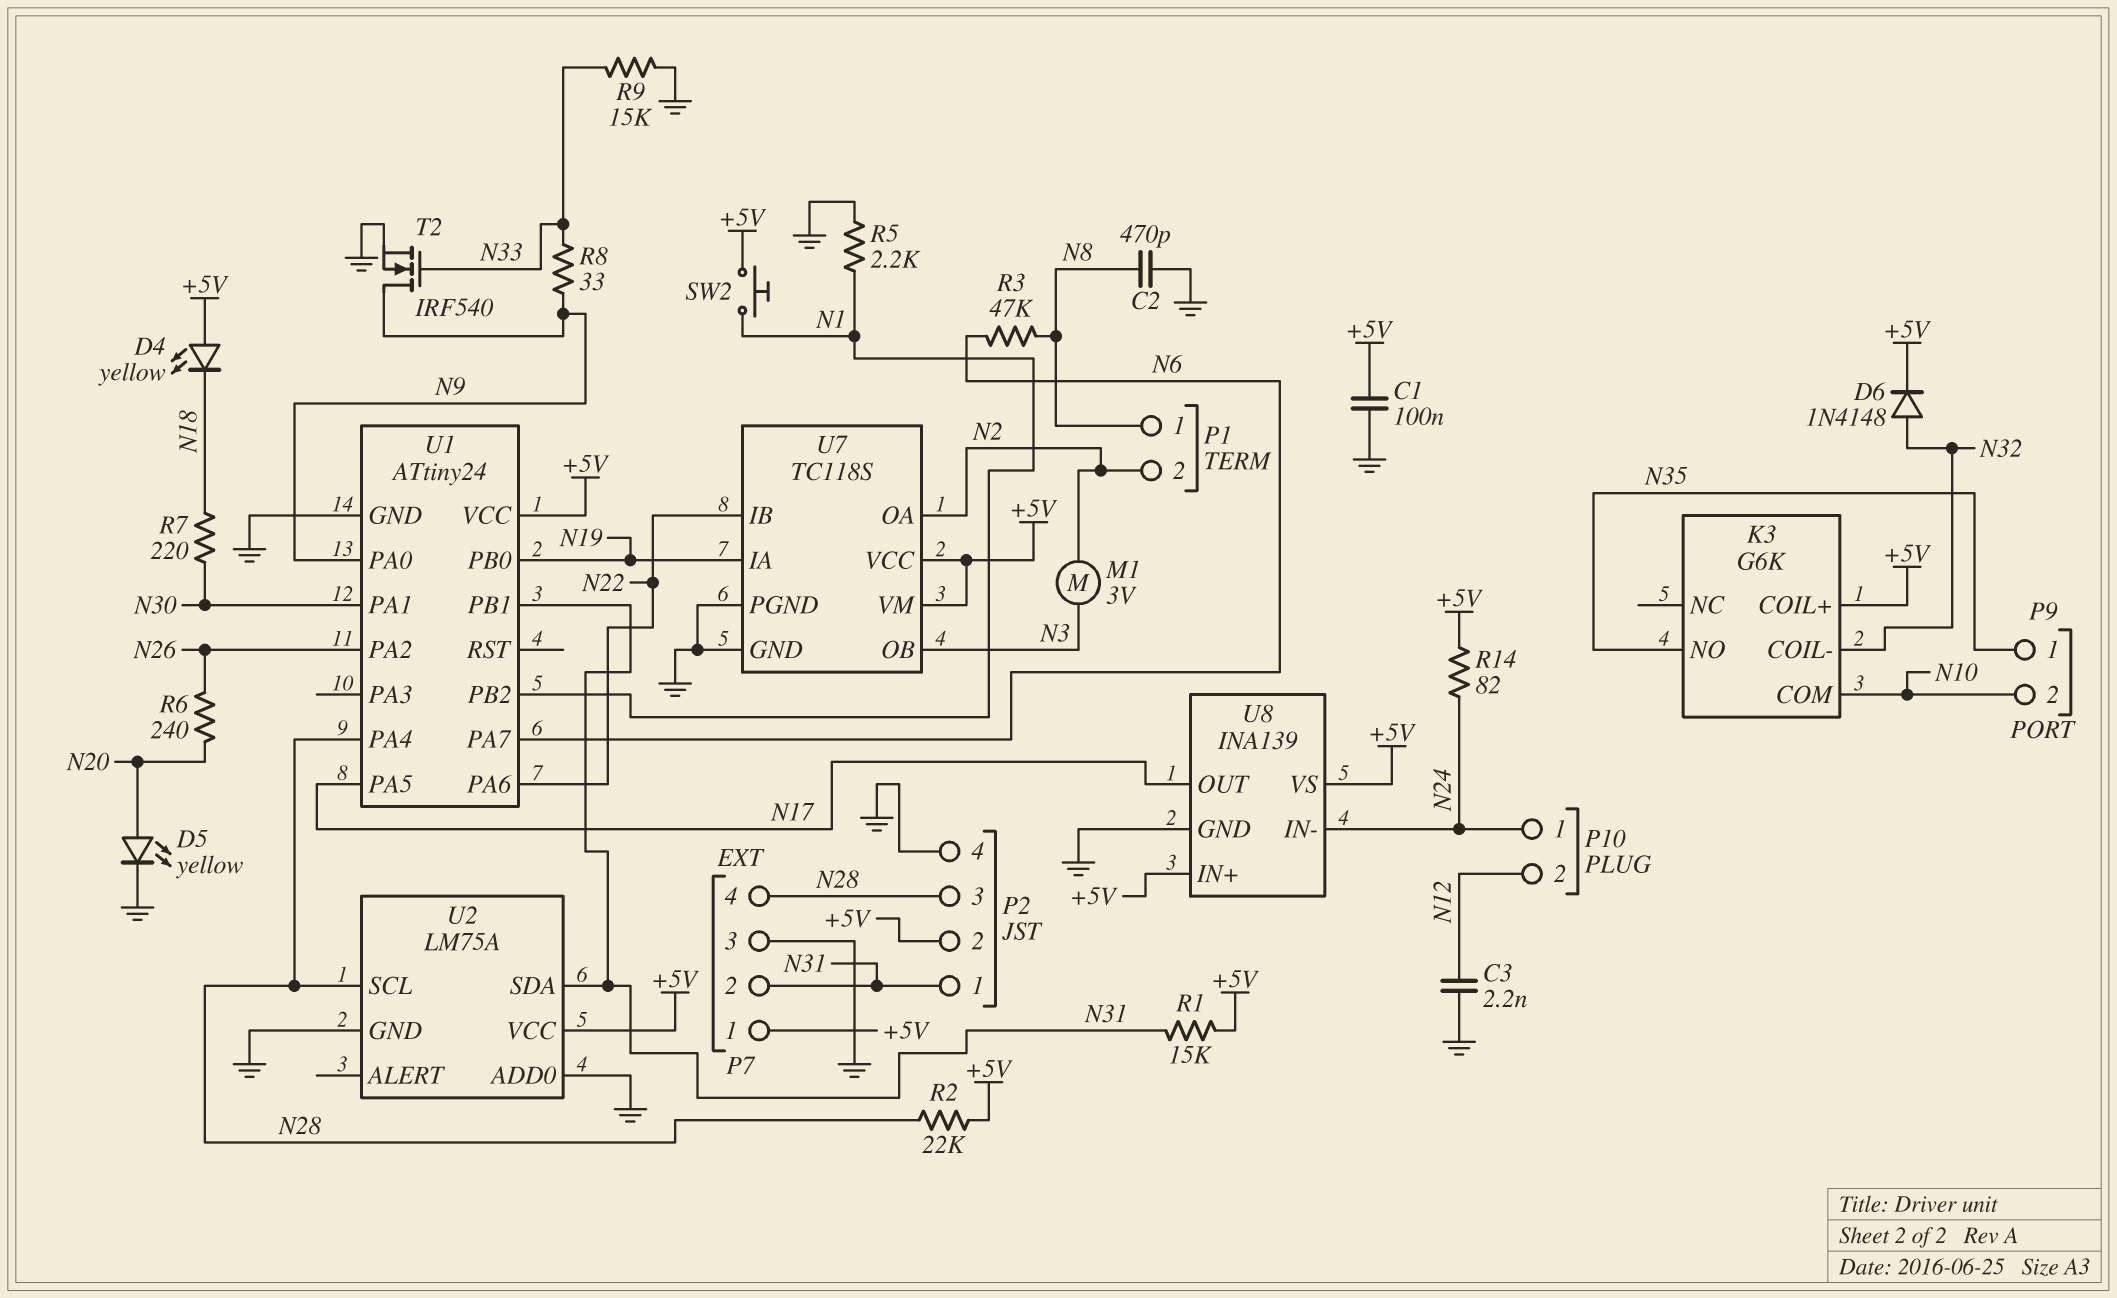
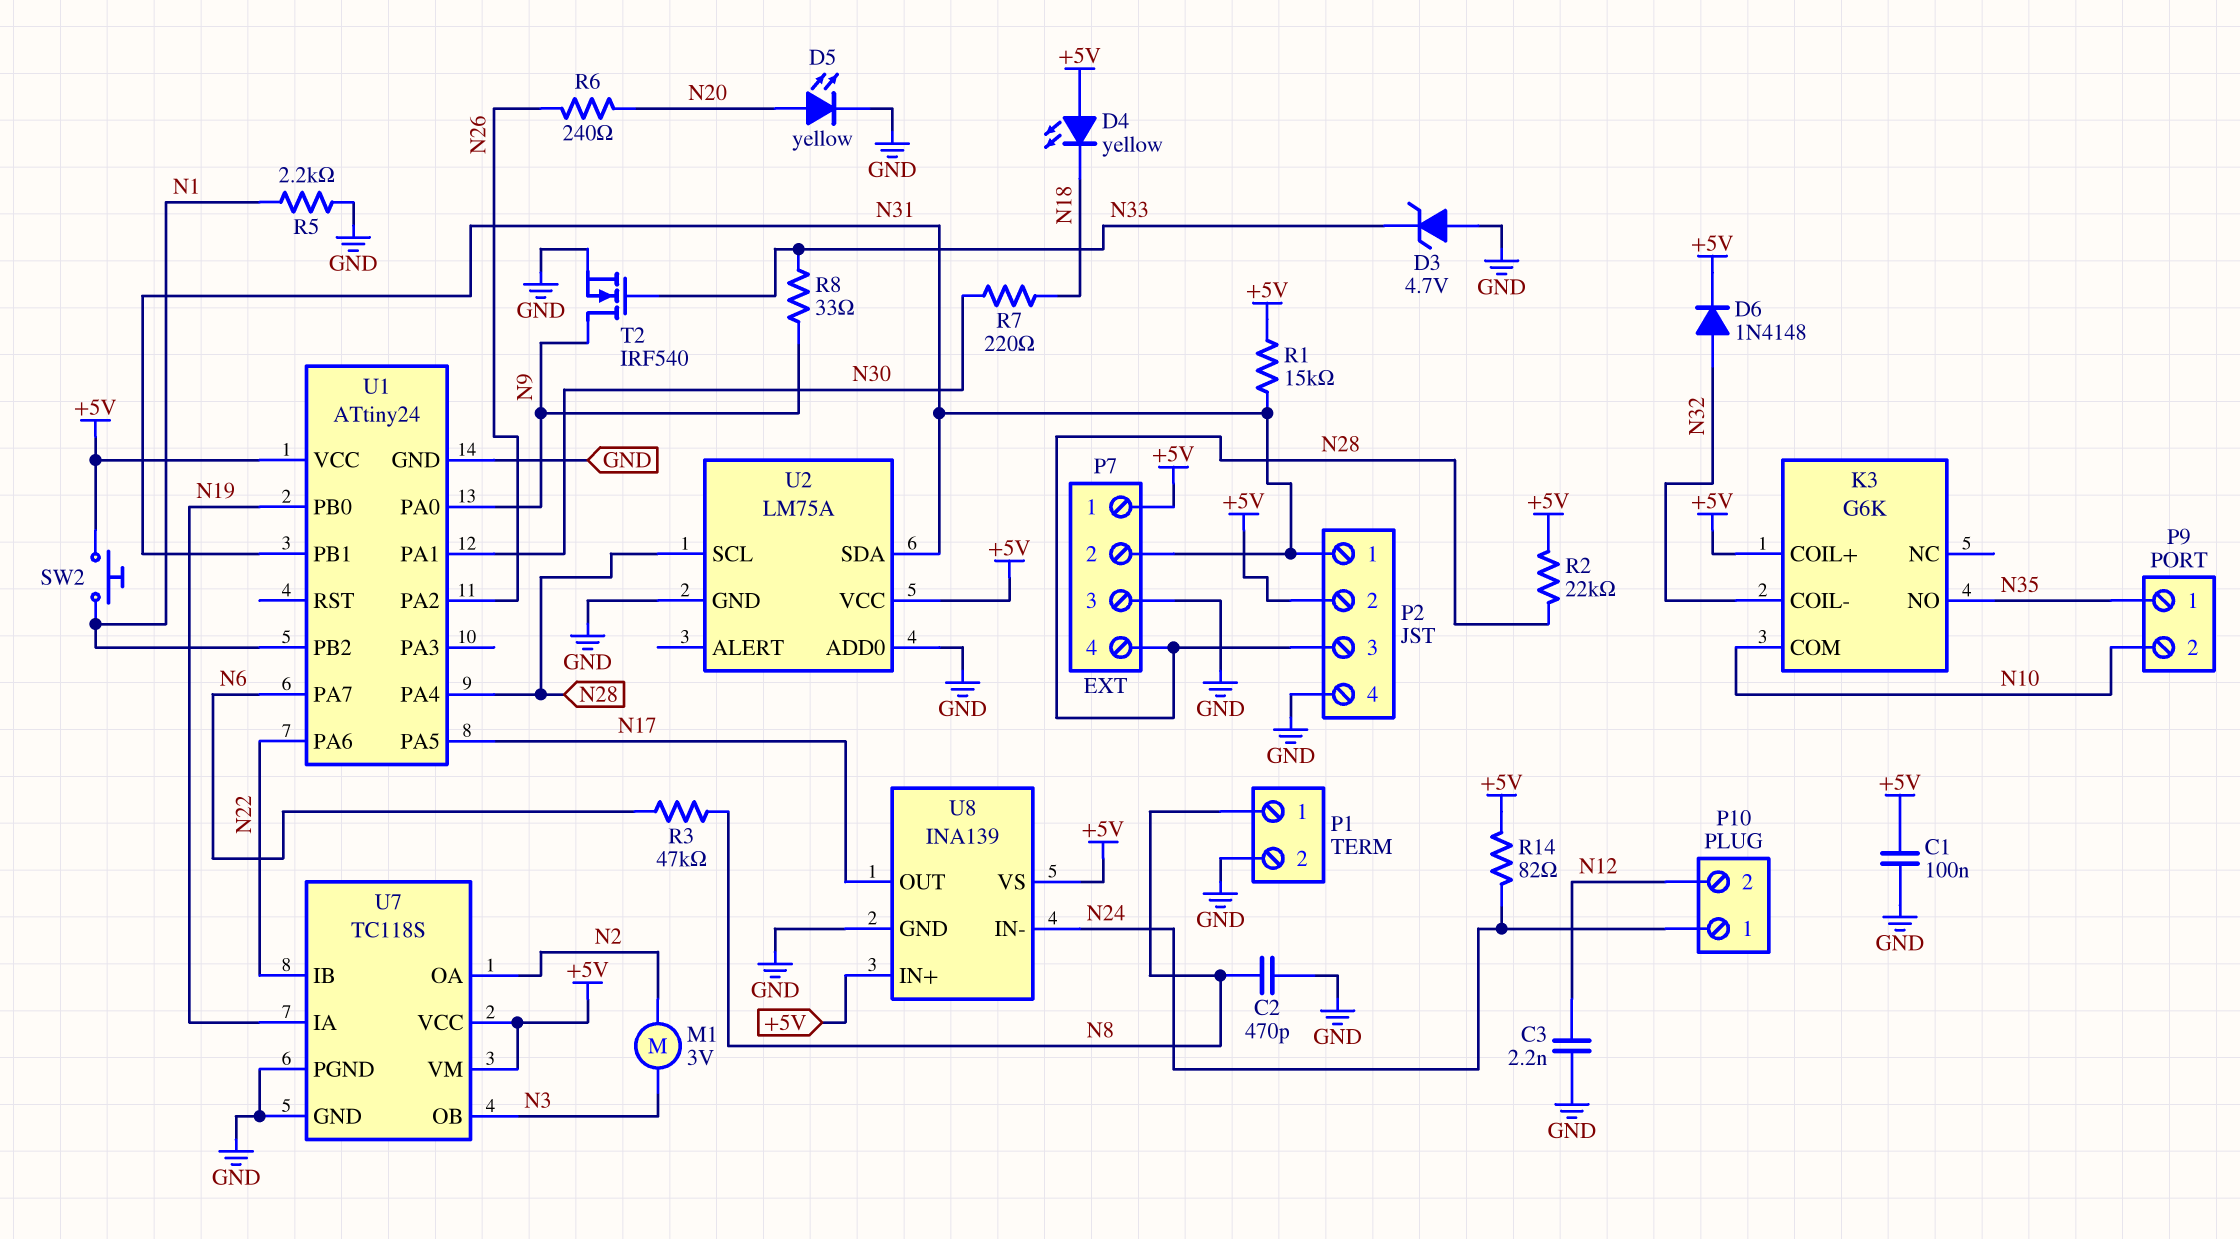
D3: none -> zener 4.7V (A GND, K N33)
P1 pin 2: N2 -> GND
R9: 15k (GND, N33) -> none

